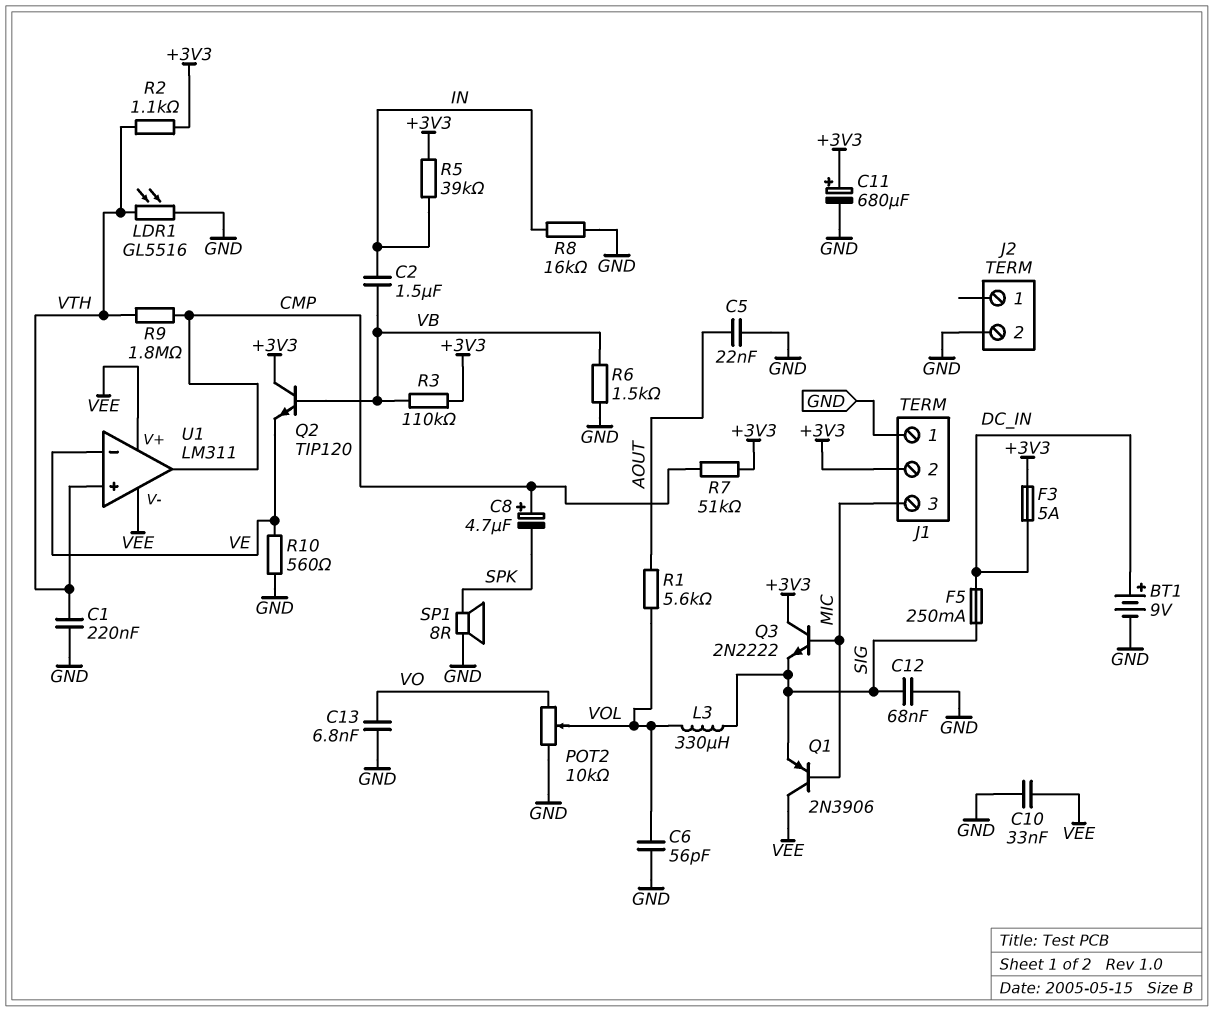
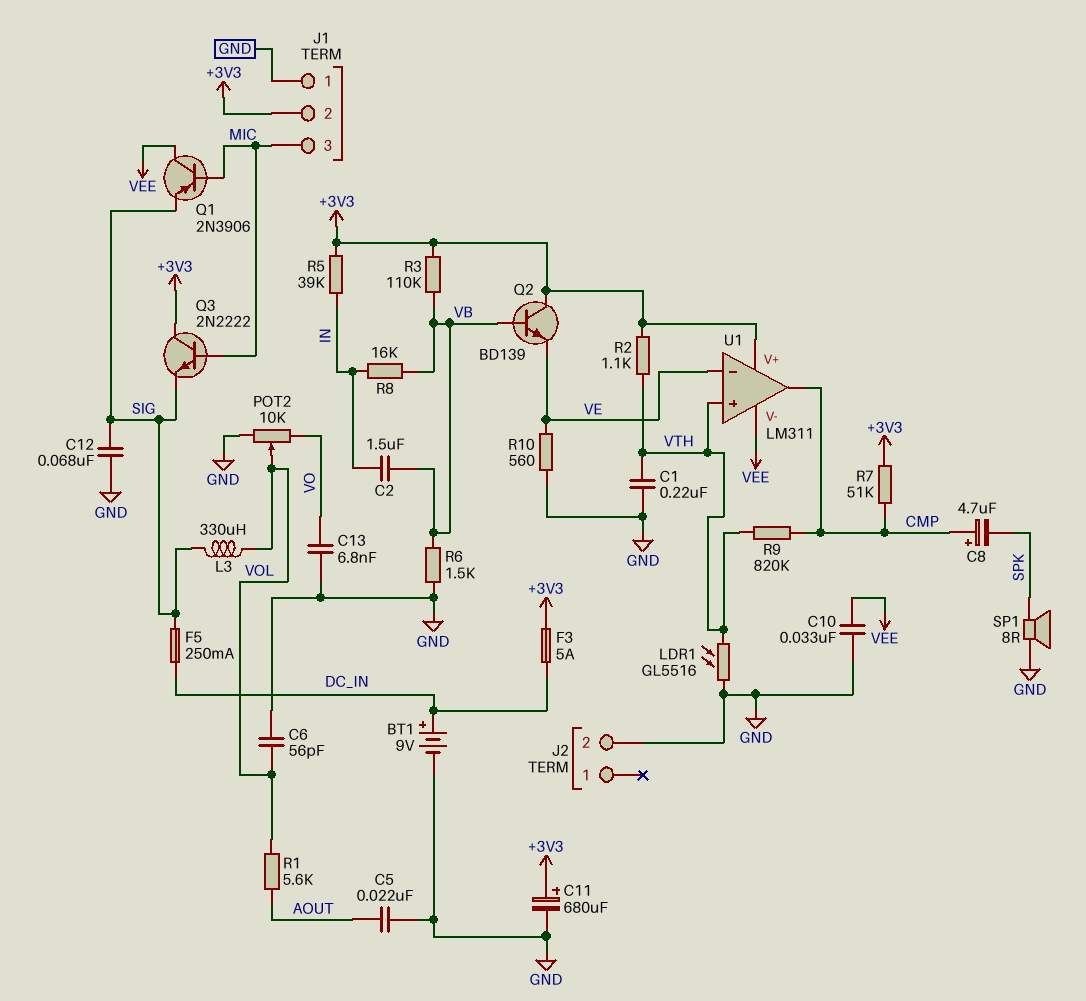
Q2: NPN TIP120 (B VB, C +3V3, E VE) -> NPN BD139 (B VB, C +3V3, E VE)
R8: 16k (GND, IN) -> 16k (IN, VB)
R9: 1.8M (CMP, VTH) -> 820k (CMP, VTH)
U1 pin V+: VEE -> +3V3

